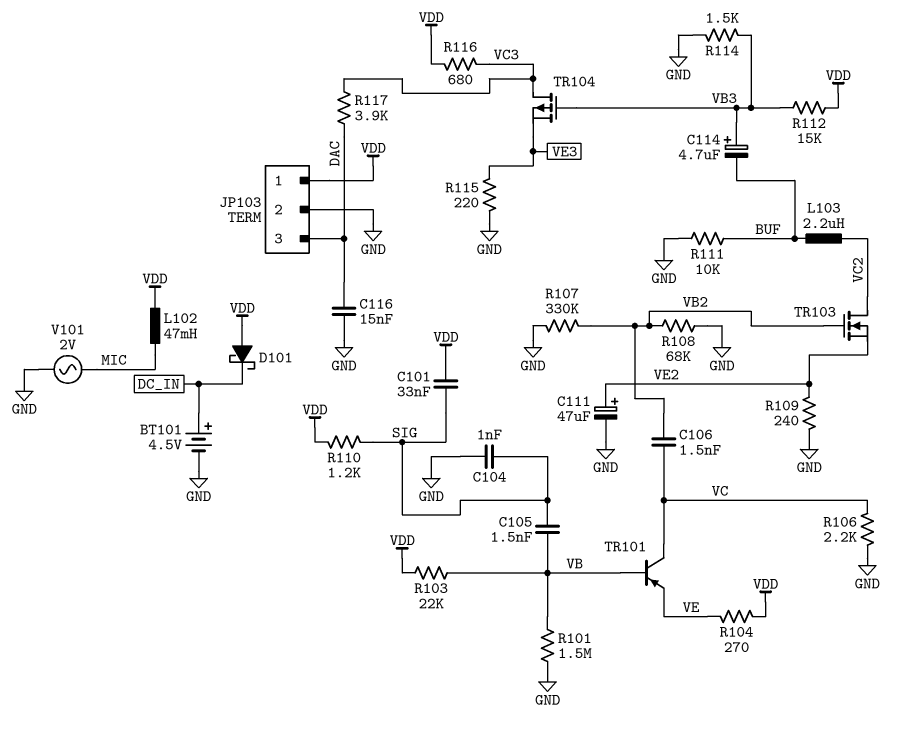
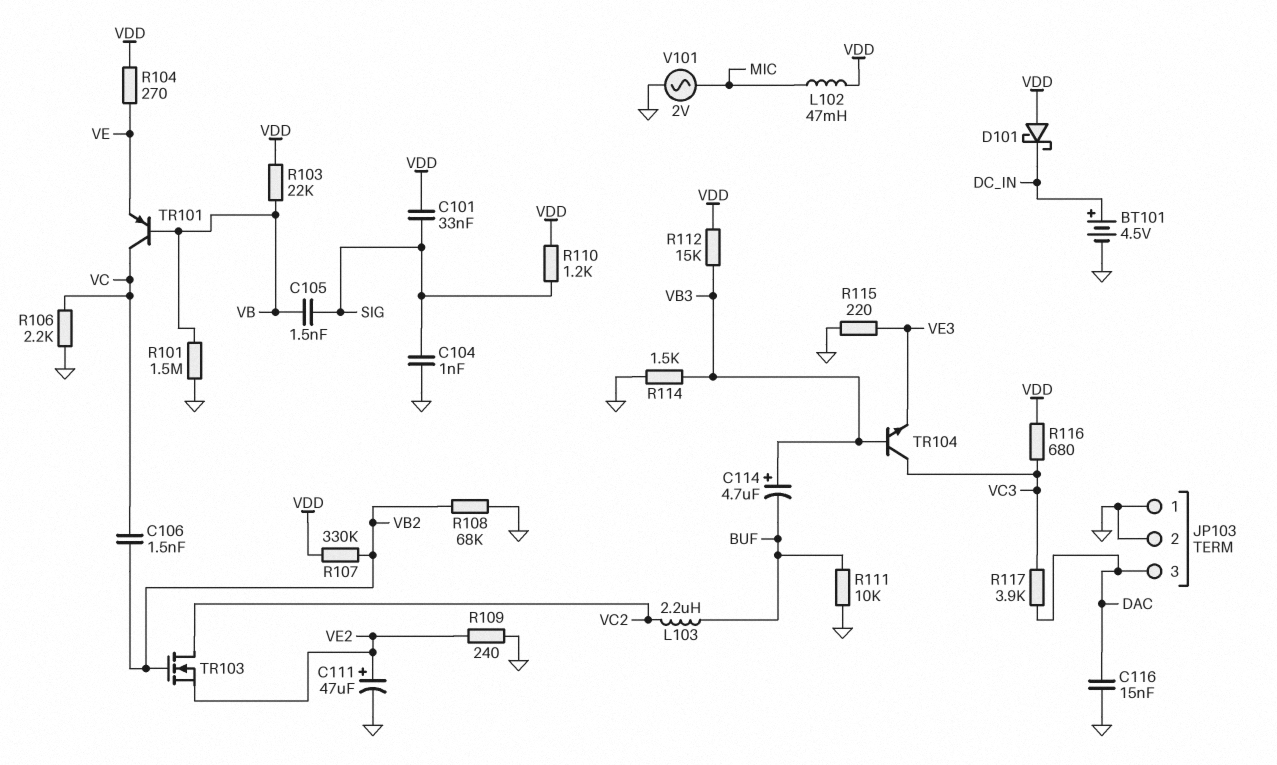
JP103 pin 1: VDD -> GND
R107: 330k (GND, VB2) -> 330k (VB2, VDD)
TR104: PMOS (G VB3, D VC3, S VE3) -> NPN (B VB3, C VC3, E VE3)

